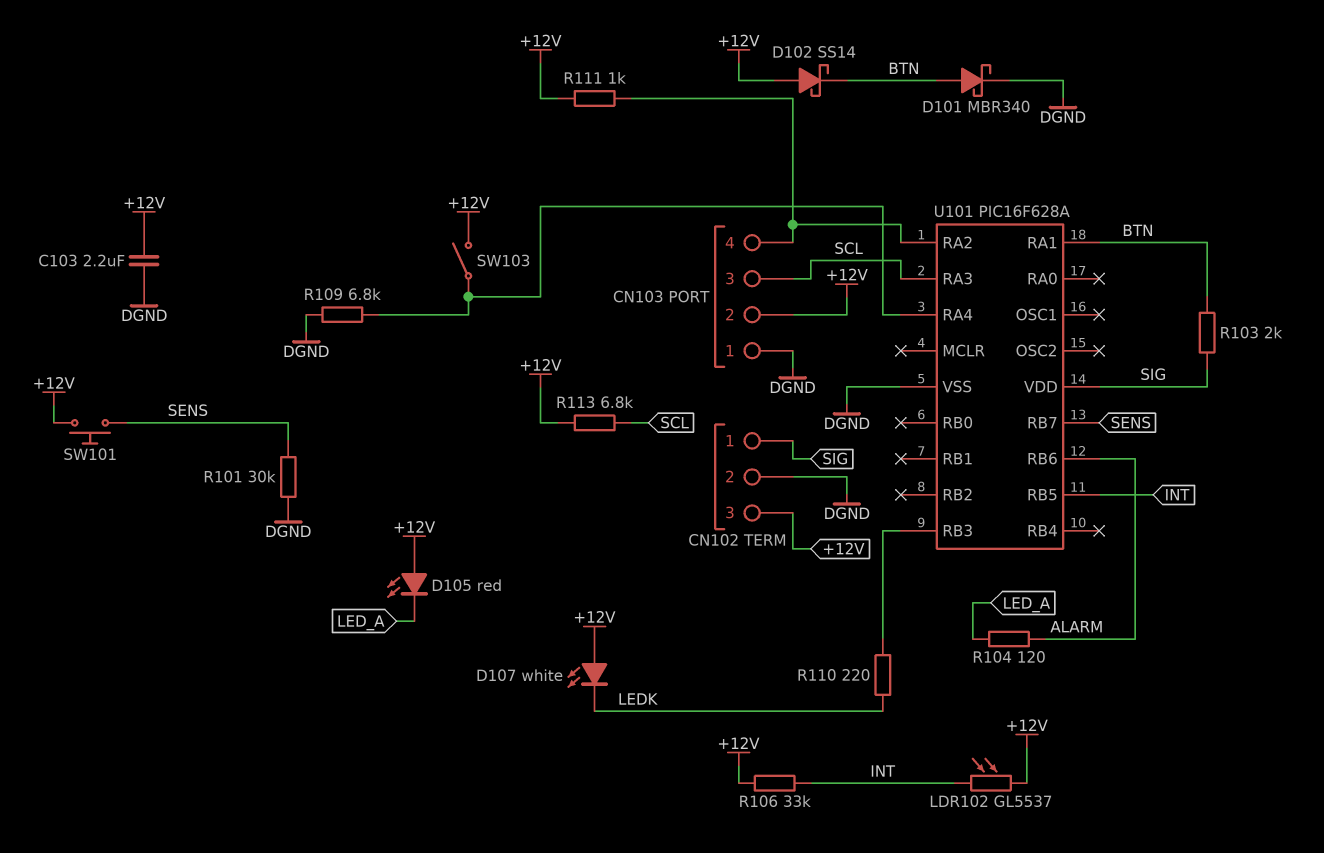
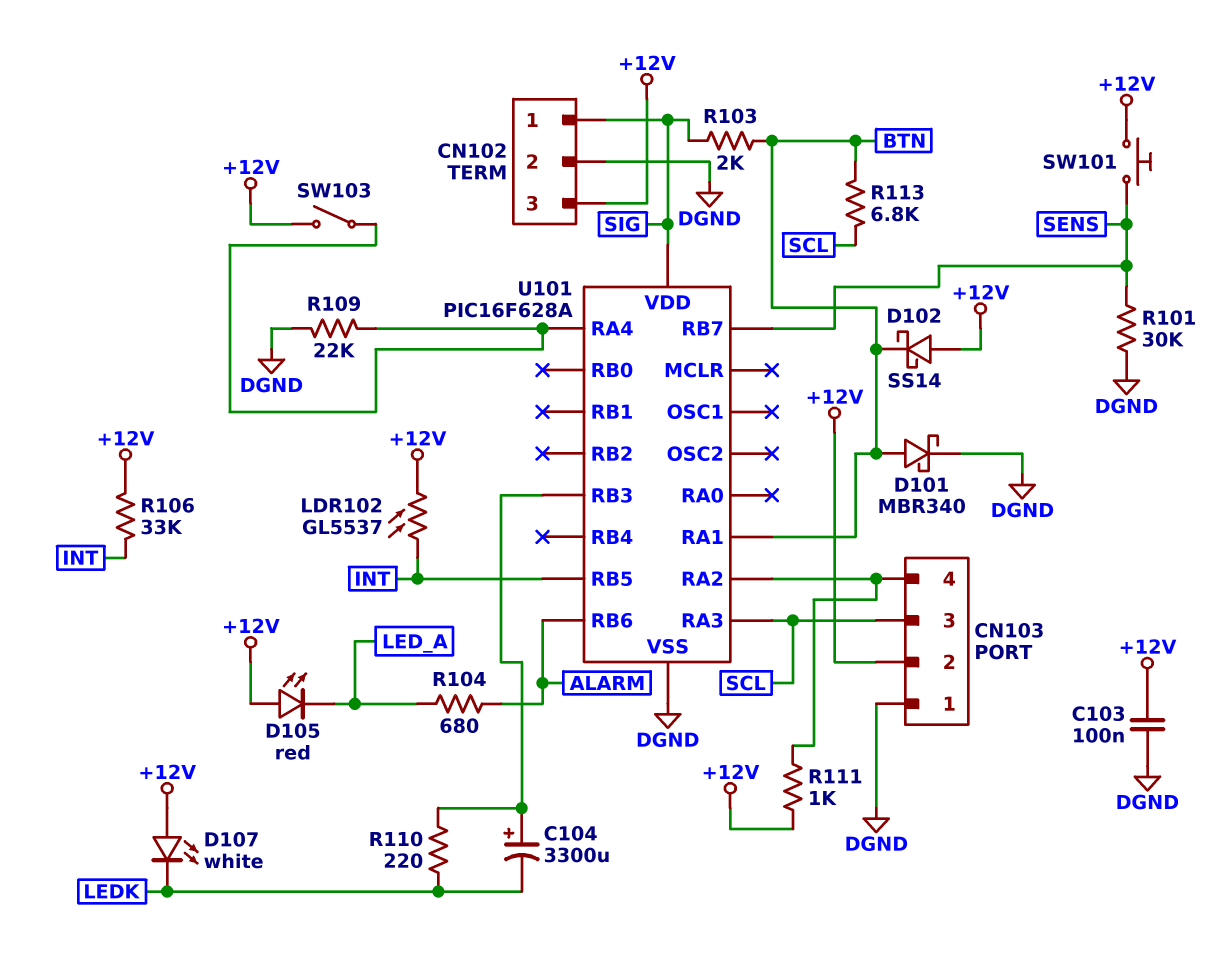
C103: 2.2uF (+12V, DGND) -> 100nF (+12V, DGND)
C104: none -> 3300uF (plus U101/RB3, minus LEDK)
R104: 120 (ALARM, LED_A) -> 680 (ALARM, LED_A)
R109: 6.8k (DGND, U101/RA4) -> 22k (DGND, U101/RA4)
R113: 6.8k (+12V, SCL) -> 6.8k (BTN, SCL)

